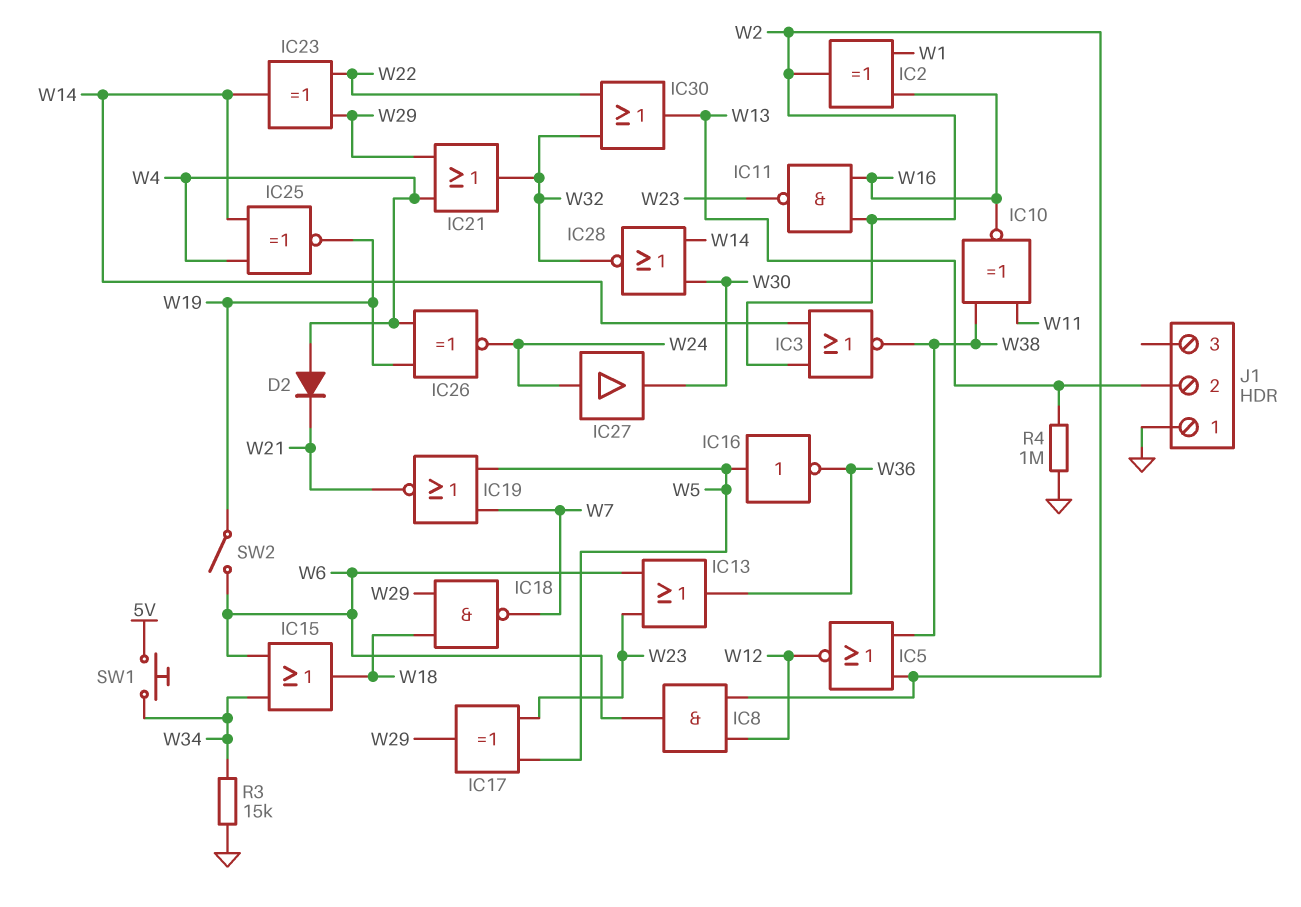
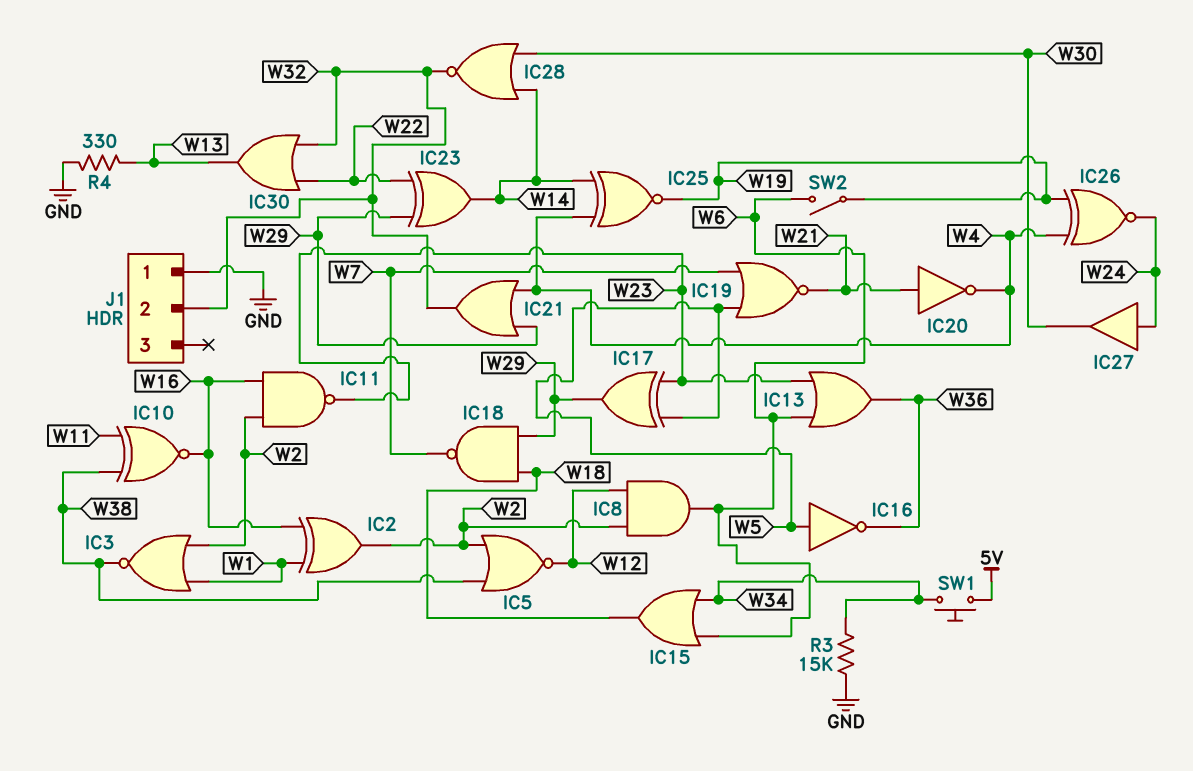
D2: diode (A W4, K W21) -> none
IC3: NOR (in W2, in W14, out W38) -> NOR (in W1, in W2, out W38)
IC20: none -> NOT (in W21, out W4)
J1 pin 2: W13 -> W32
R4: 1M (GND, W13) -> 330 (GND, W13)

